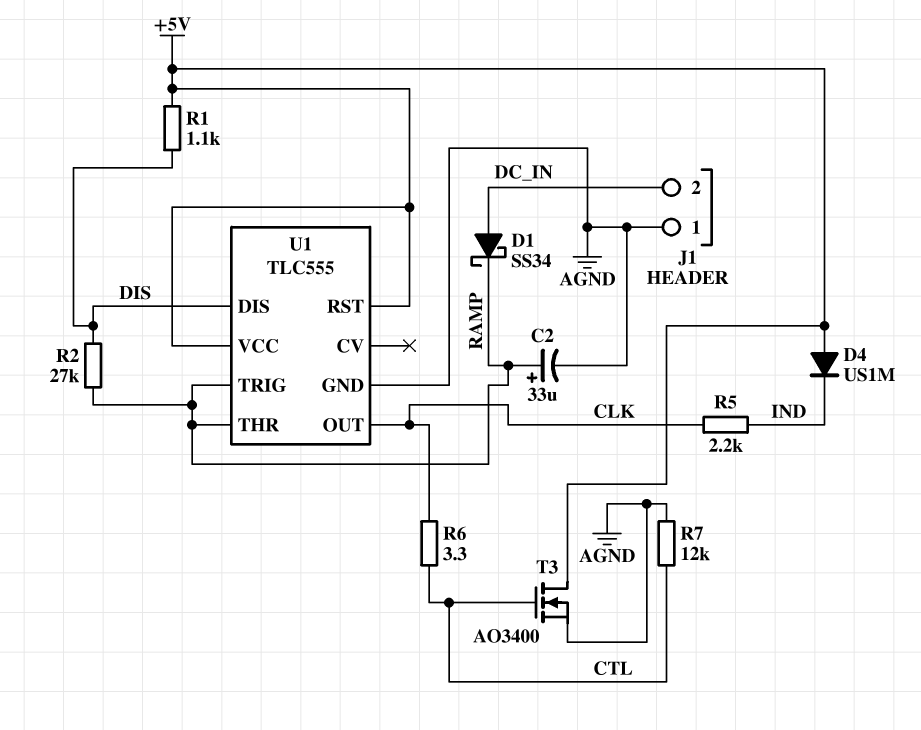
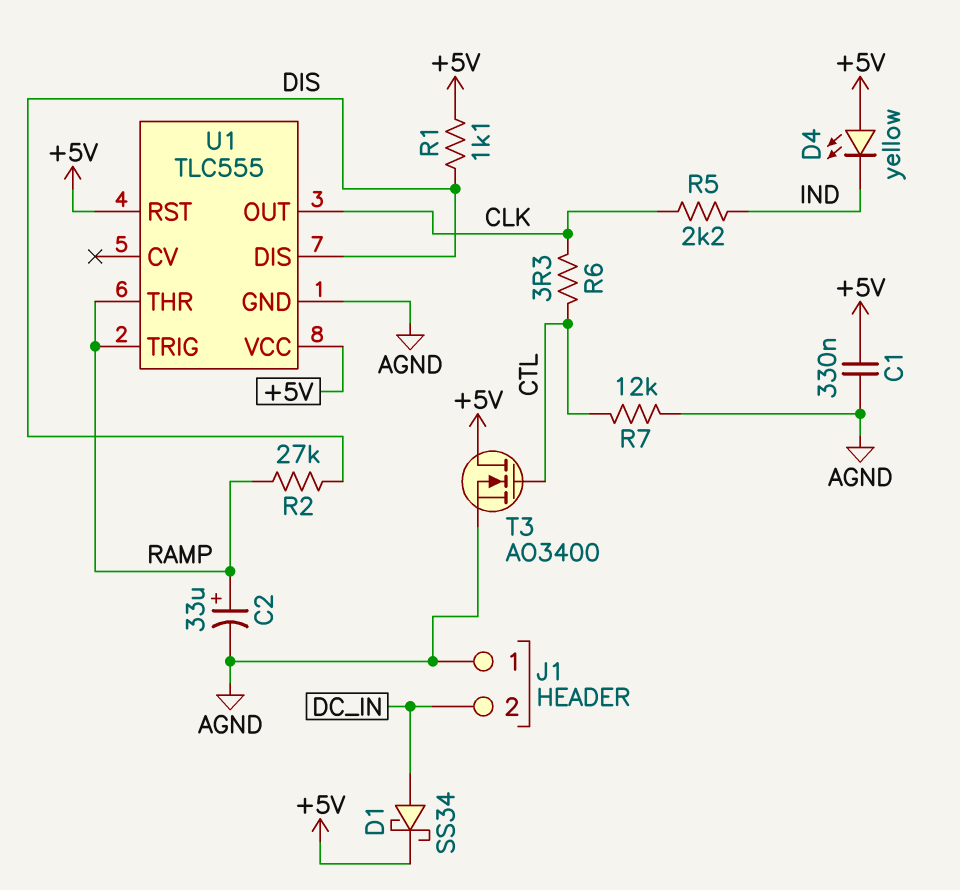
C1: none -> 330nF (+5V, AGND)
D1: schottky SS34 (A DC_IN, K RAMP) -> schottky SS34 (A DC_IN, K +5V)
D4: diode US1M (A +5V, K IND) -> LED yellow (A +5V, K IND)

